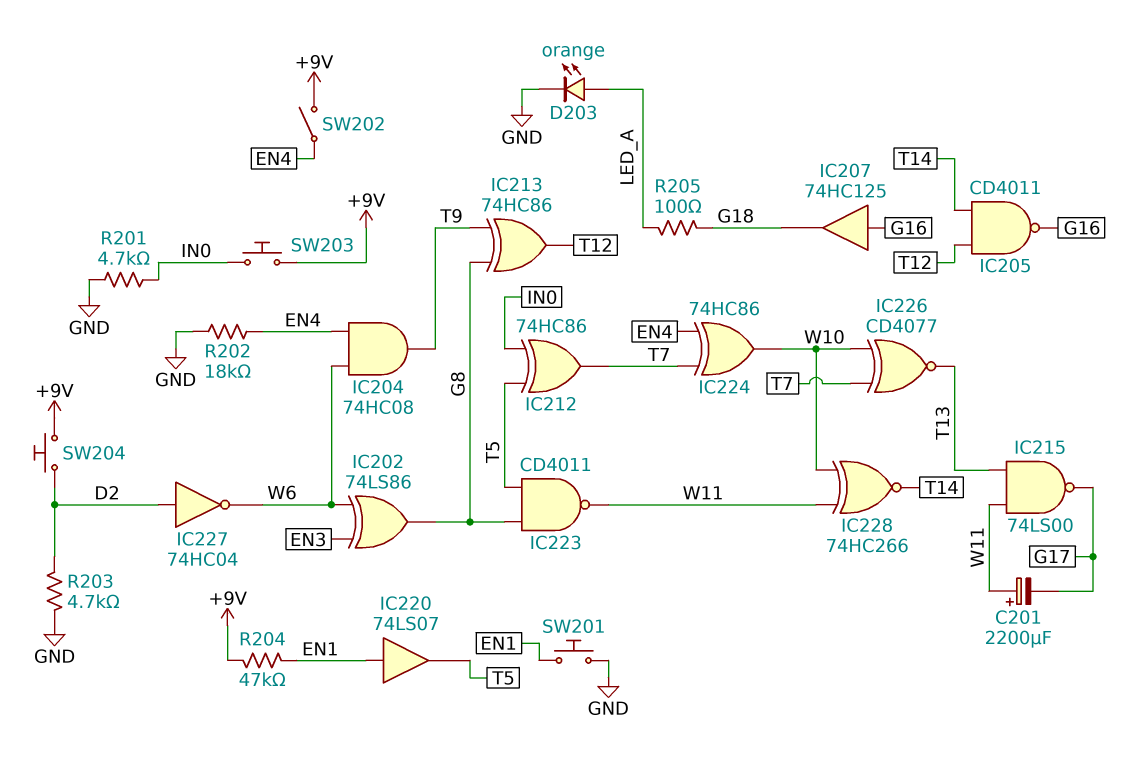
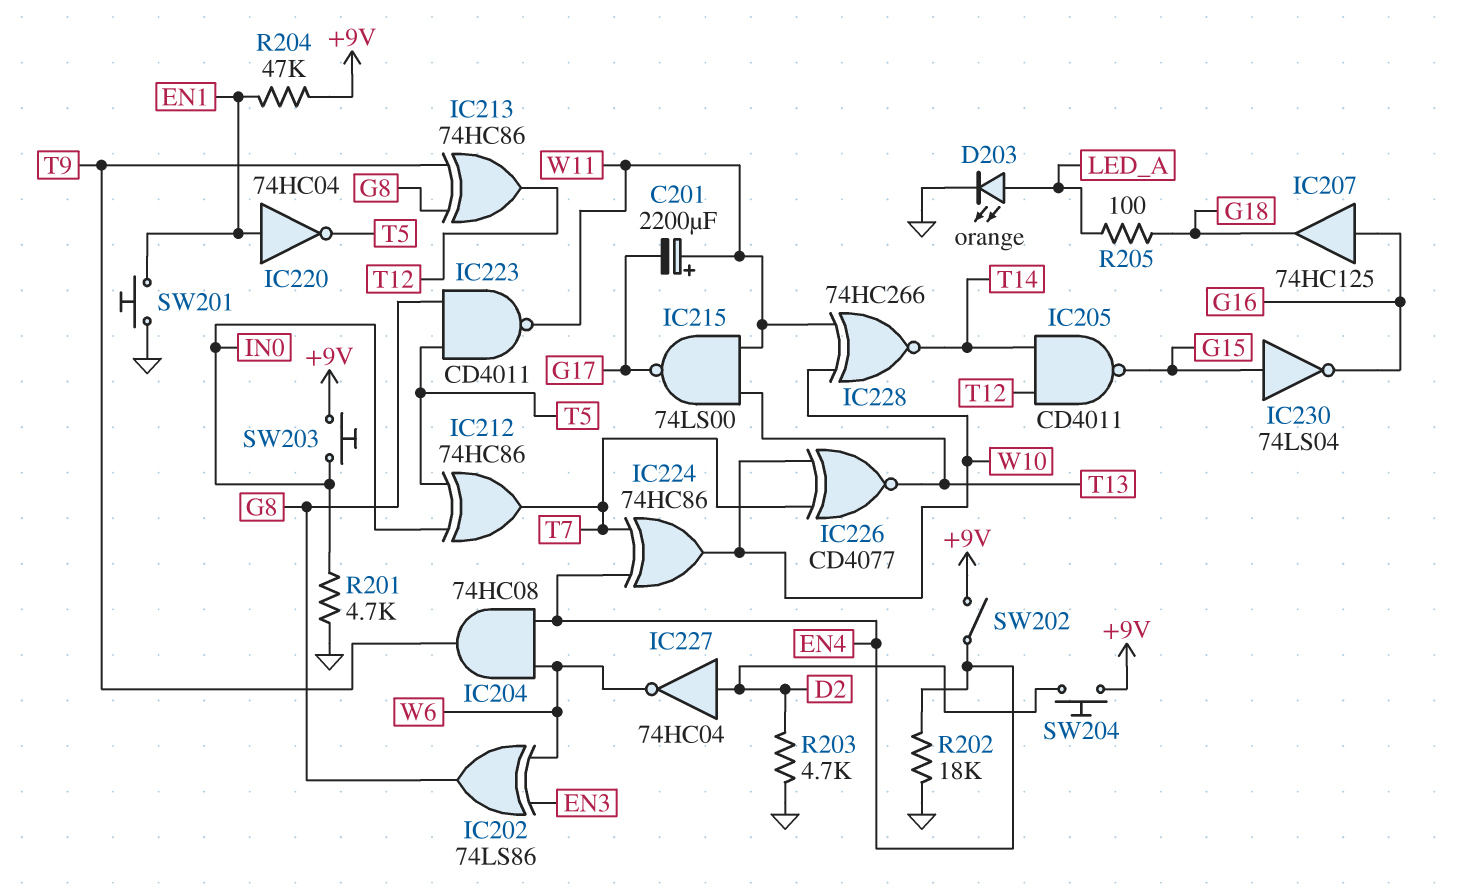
IC205: NAND CD4011 (in T12, in T14, out G16) -> NAND CD4011 (in T12, in T14, out G15)
IC220: buffer 74LS07 (in EN1, out T5) -> NOT 74HC04 (in EN1, out T5)
IC230: none -> NOT 74LS04 (in G15, out G16)

